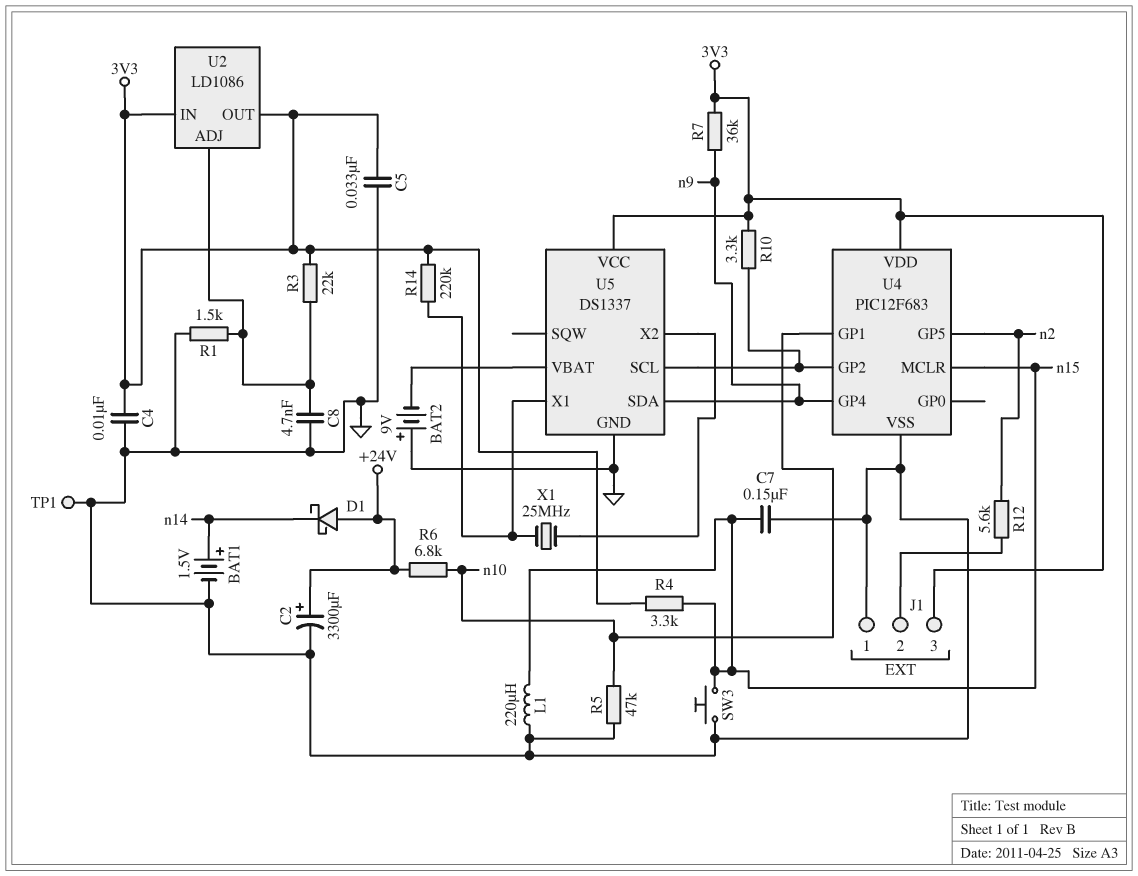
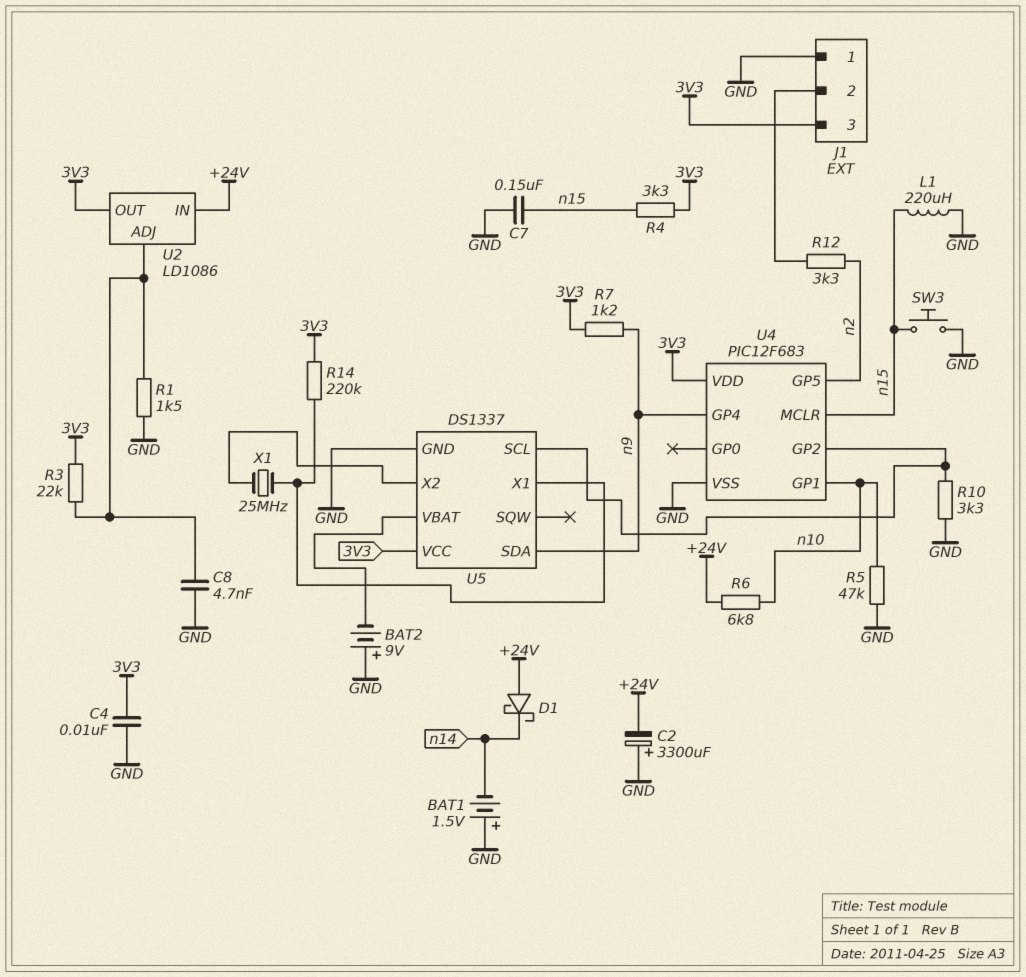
BAT1: 1.5V (plus n14, minus GND) -> 1.5V (plus GND, minus n14)
C2: 3300uF (plus +24V, minus GND) -> 3300uF (plus GND, minus +24V)
C5: 33nF (3V3, GND) -> none
R7: 36k (3V3, n9) -> 1.2k (3V3, n9)
R10: 3.3k (3V3, U4/GP2) -> 3.3k (GND, U4/GP2)
R12: 5.6k (J1/2, n2) -> 3.3k (J1/2, n2)
TP1: test point (GND) -> none
U2 pin IN: 3V3 -> +24V

